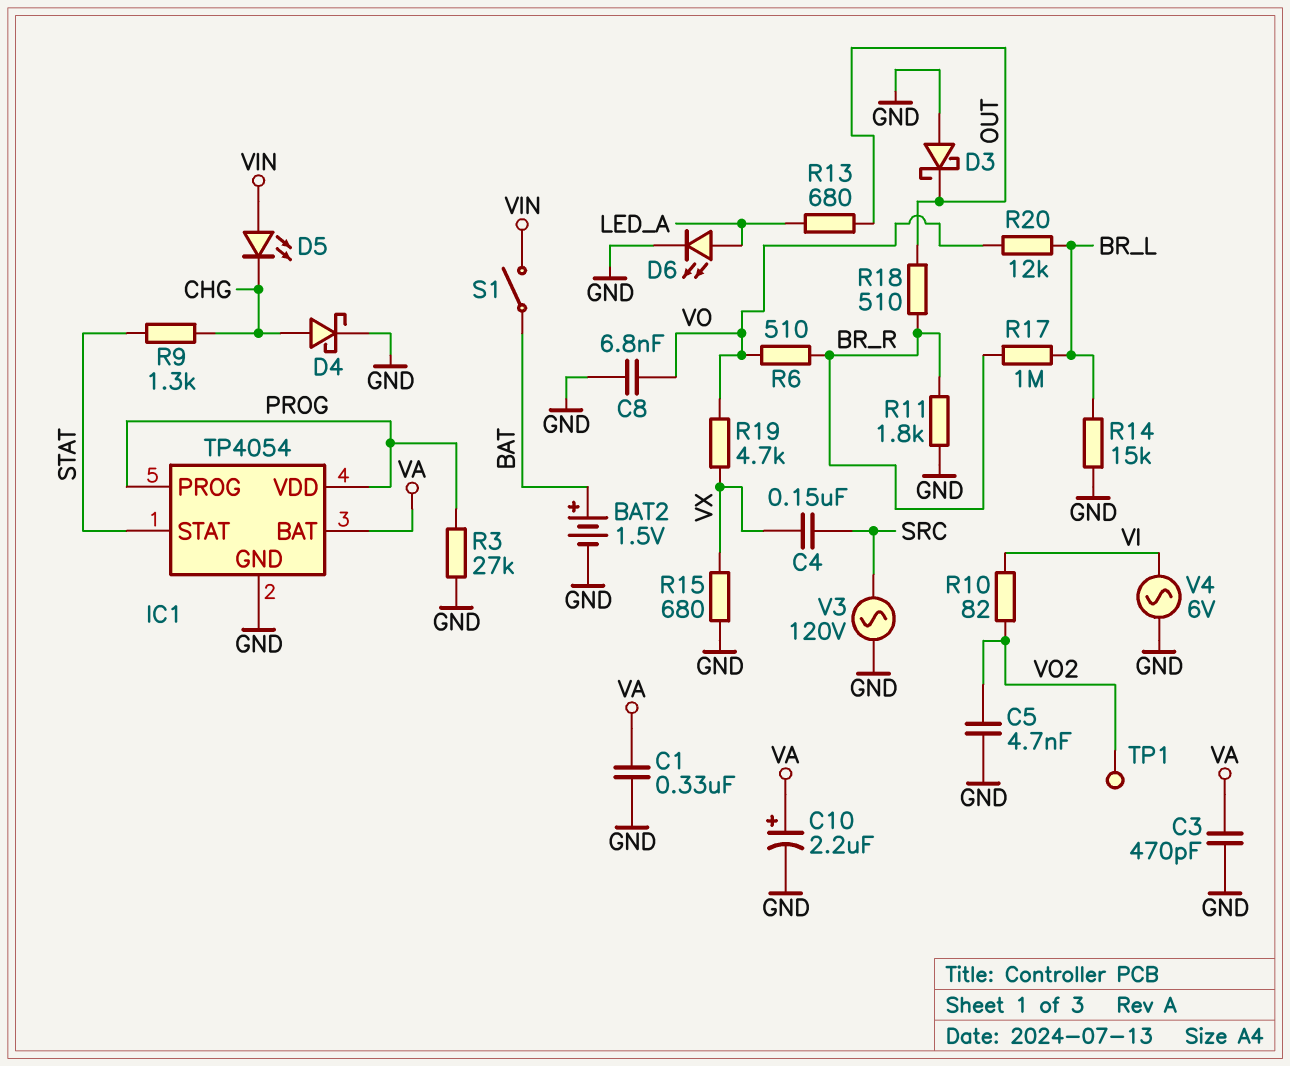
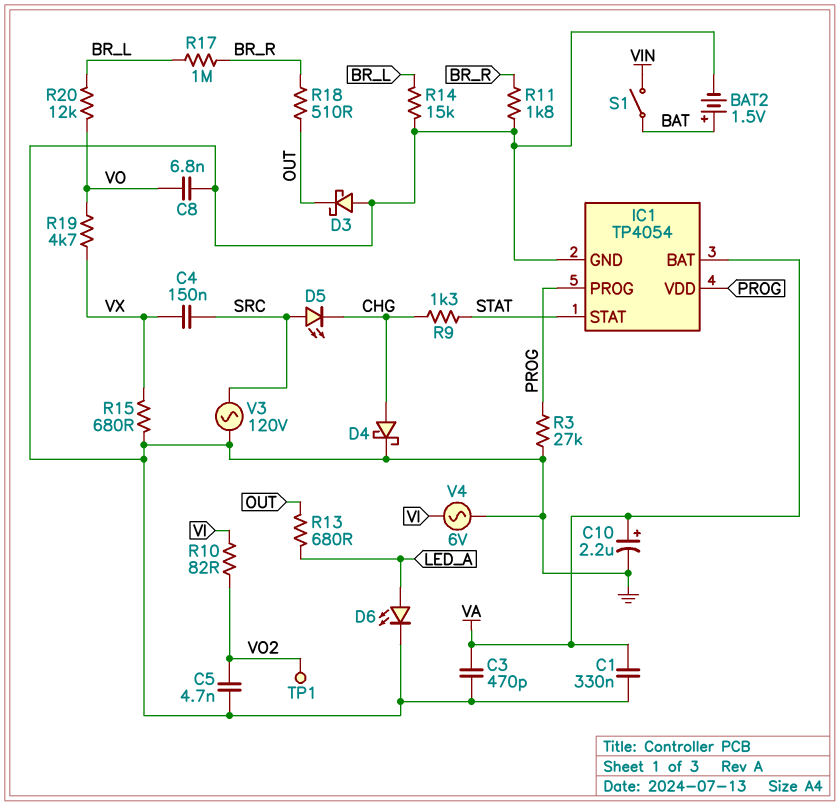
D5: LED (A VIN, K CHG) -> LED (A SRC, K CHG)
R6: 510 (BR_R, VO) -> none

